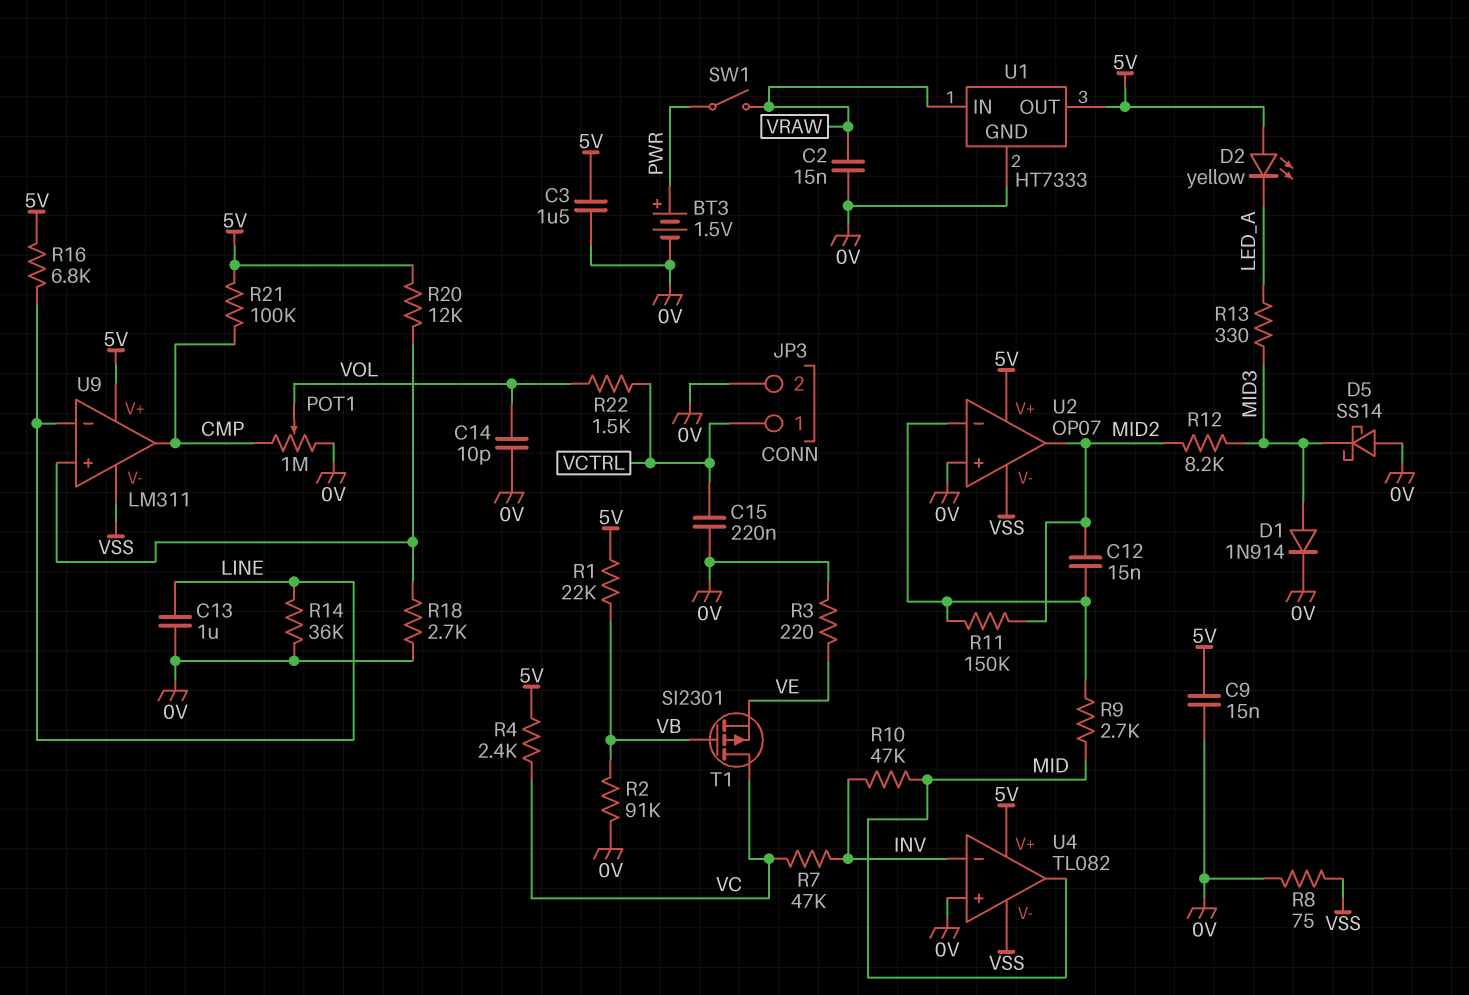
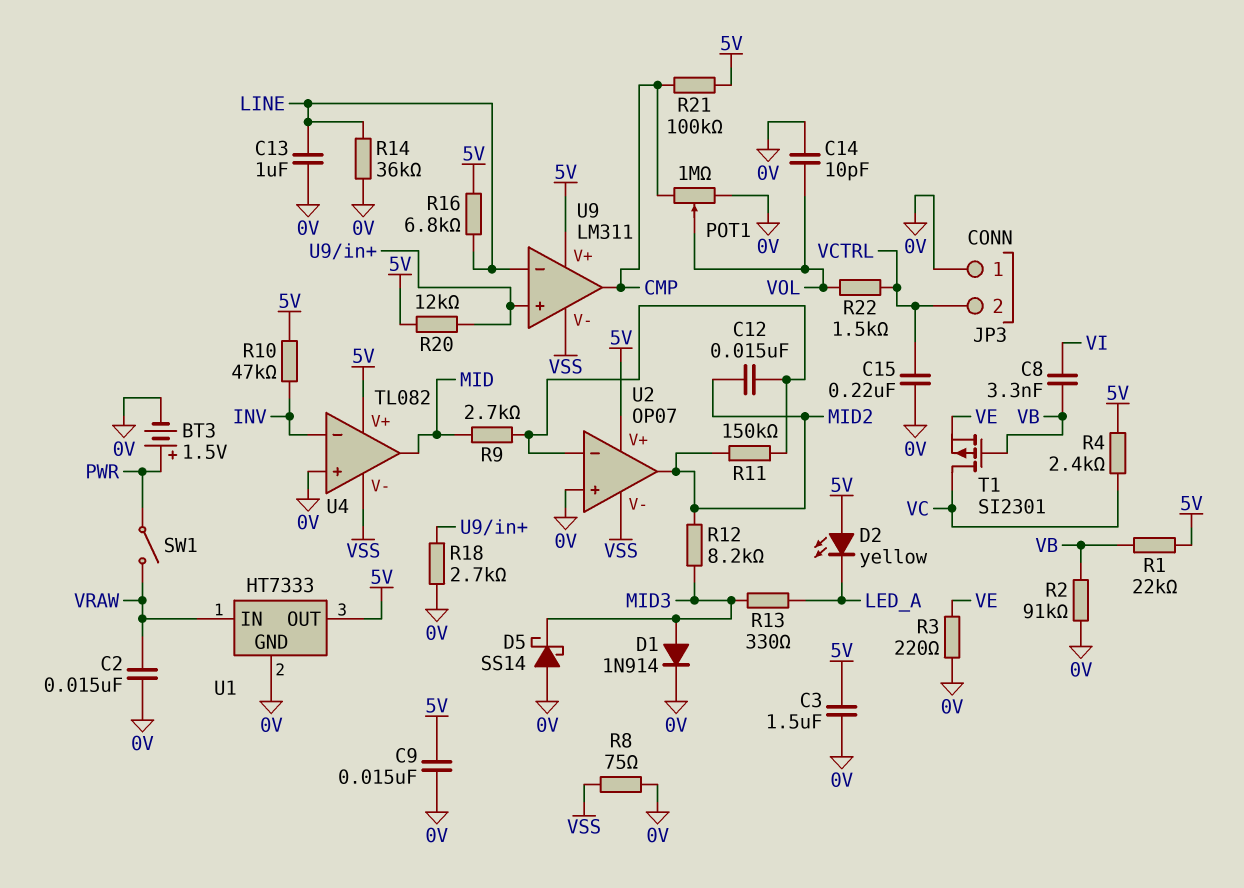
C8: none -> 3.3nF (VB, VI)
JP3 pin 1: VCTRL -> 0V
JP3 pin 2: 0V -> VCTRL
R7: 47k (INV, VC) -> none
R10: 47k (INV, MID) -> 47k (5V, INV)

